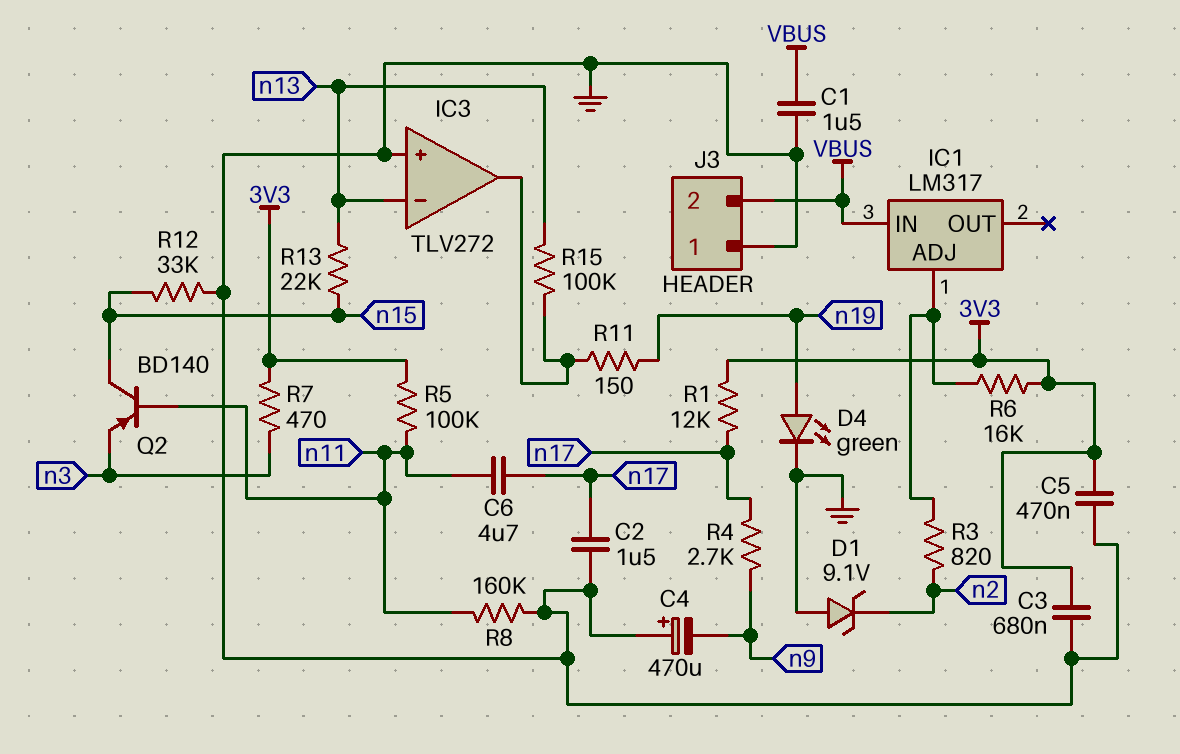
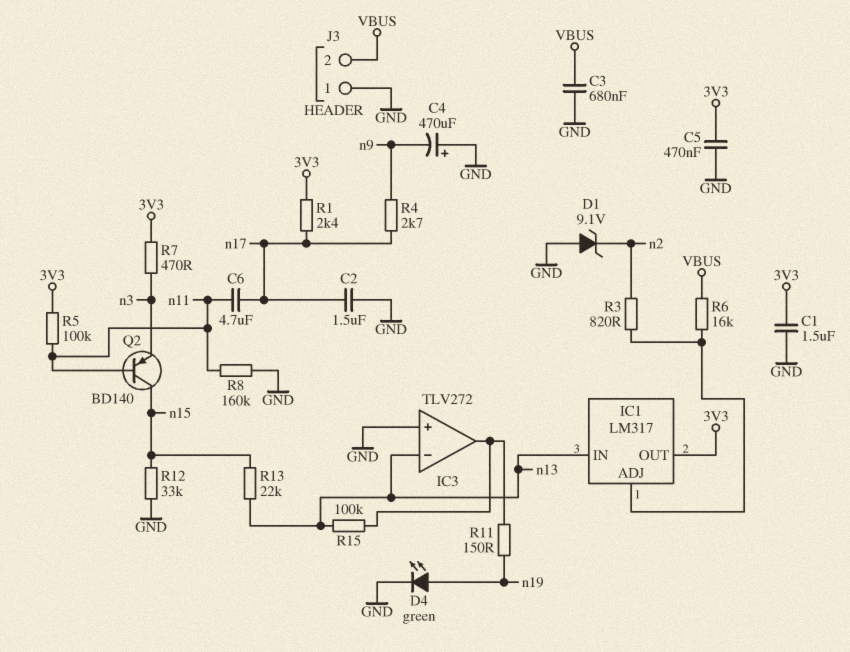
C1: 1.5uF (GND, VBUS) -> 1.5uF (3V3, GND)
C3: 680nF (3V3, GND) -> 680nF (GND, VBUS)
IC1 pin IN: VBUS -> n13
IC1 pin OUT: none -> 3V3
R1: 12k (3V3, n17) -> 2.4k (3V3, n17)
R6: 16k (3V3, IC1/ADJ) -> 16k (IC1/ADJ, VBUS)

